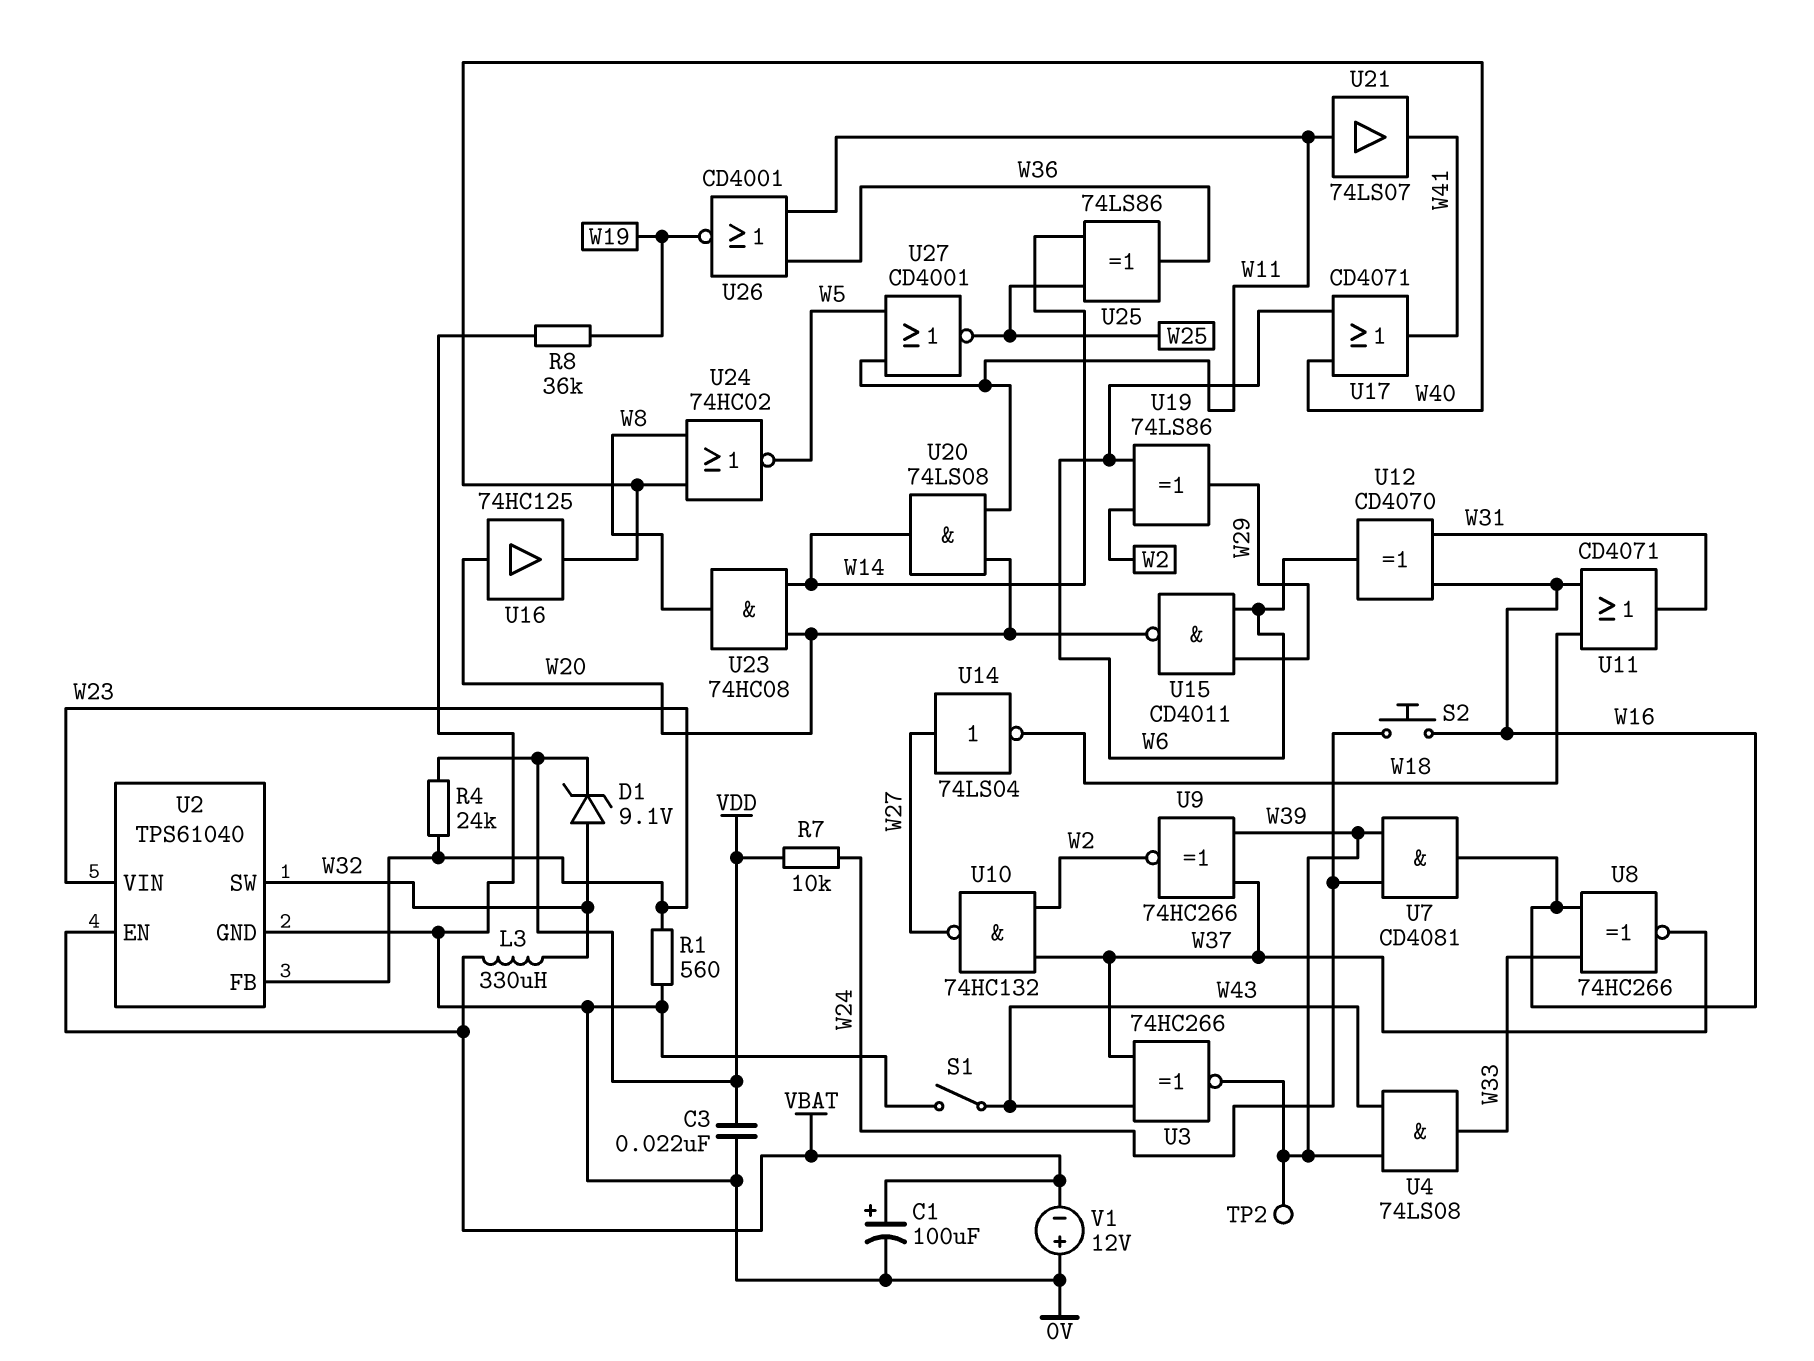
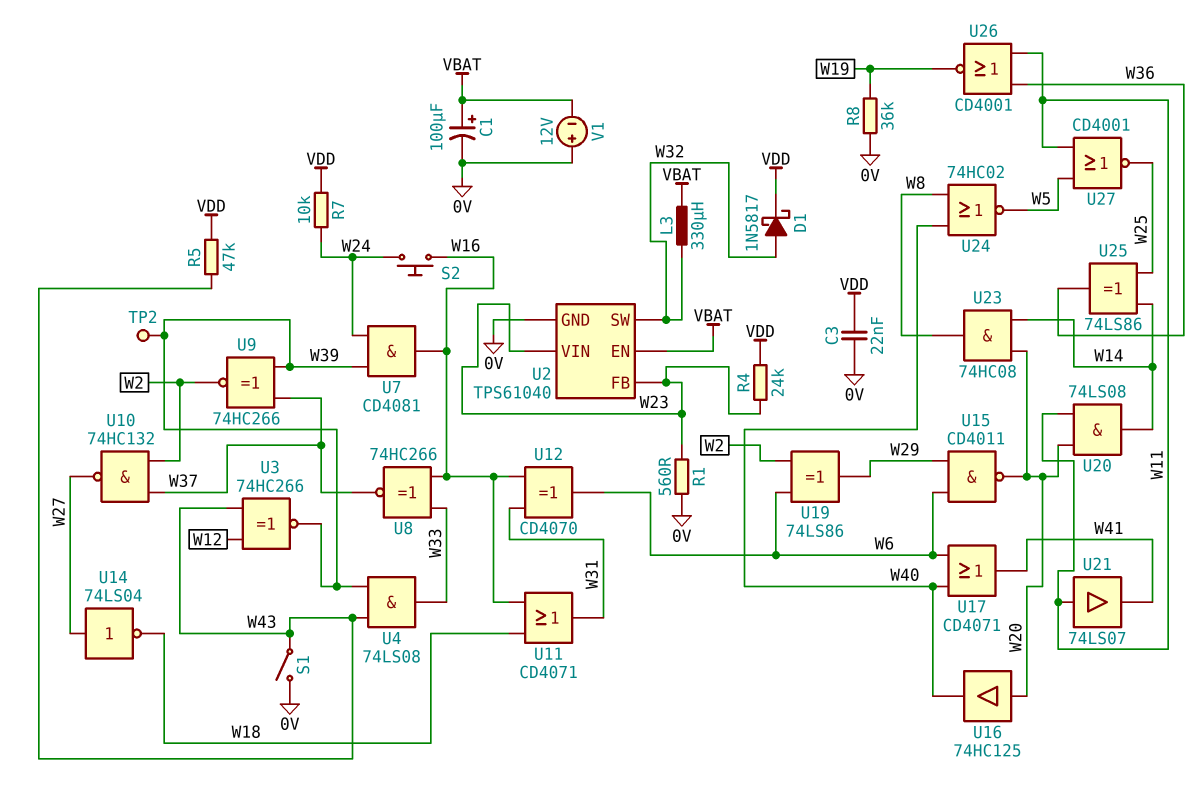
D1: zener 9.1V (A W32, K VDD) -> schottky 1N5817 (A W32, K VDD)
R5: none -> 47k (VDD, W43)
U3: XNOR 74HC266 (in W37, in W43, out W39) -> XNOR 74HC266 (in W12, in W43, out W39)

